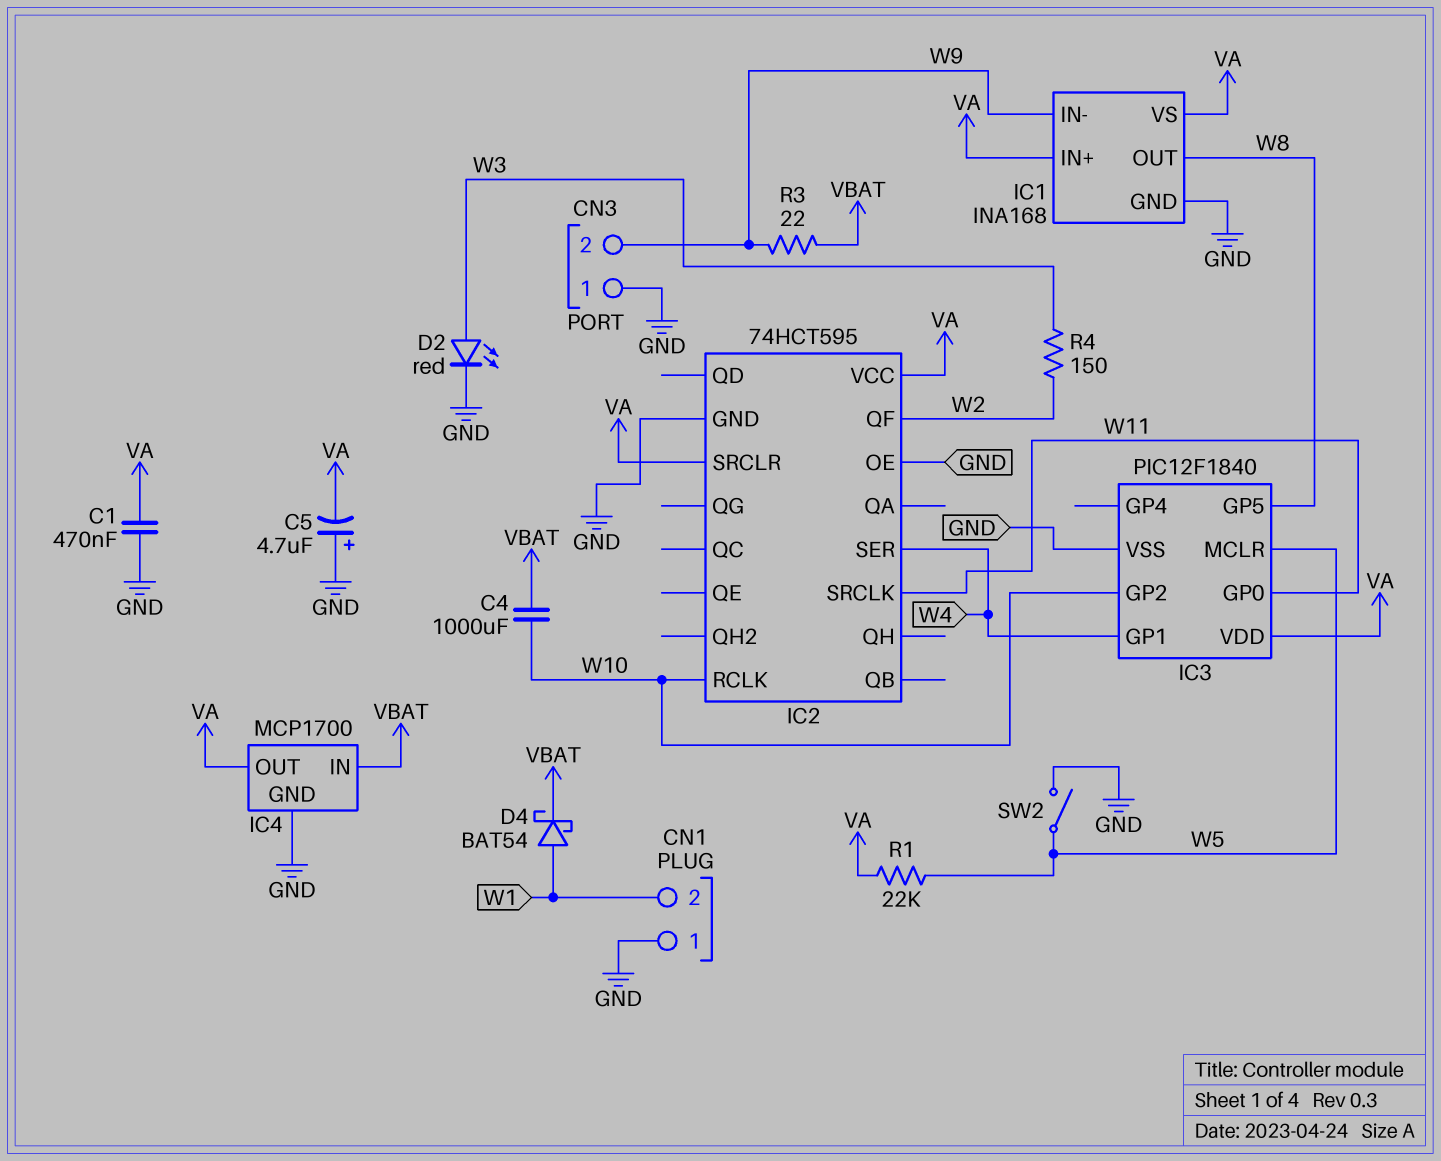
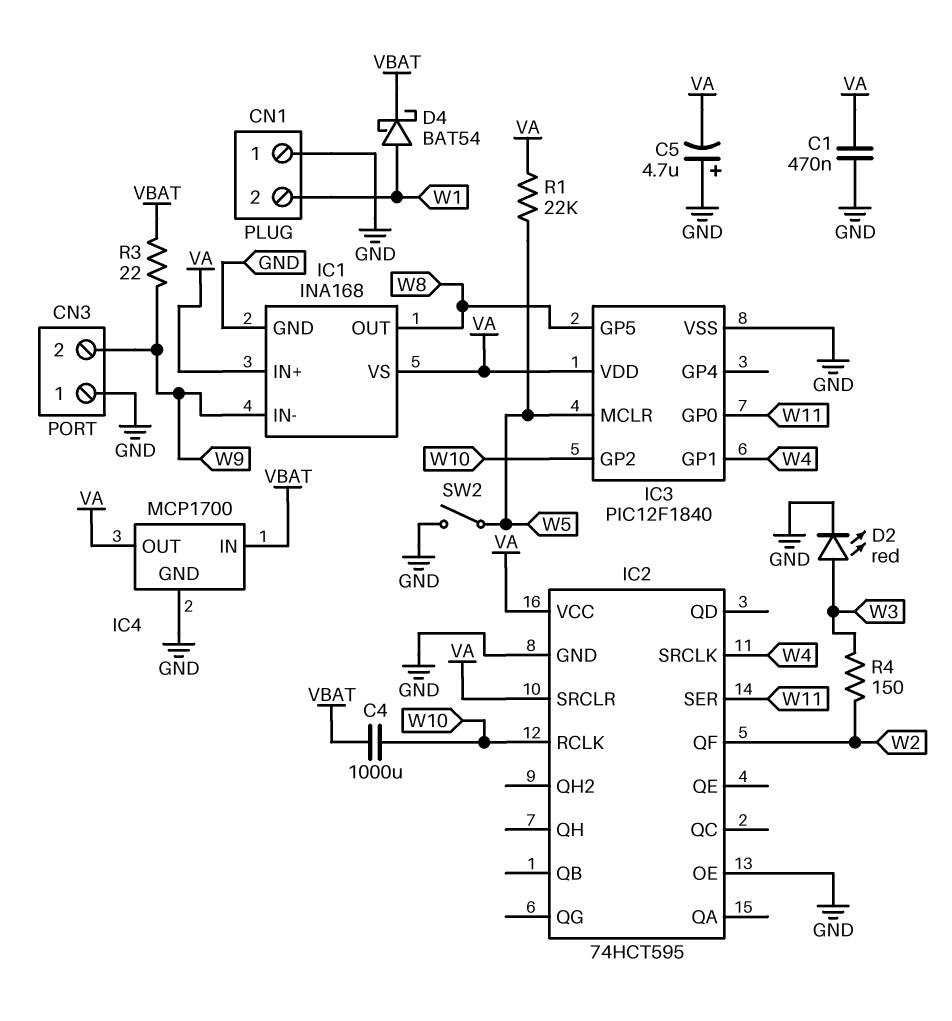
IC2 pin SER: W4 -> W11
IC2 pin SRCLK: W11 -> W4

